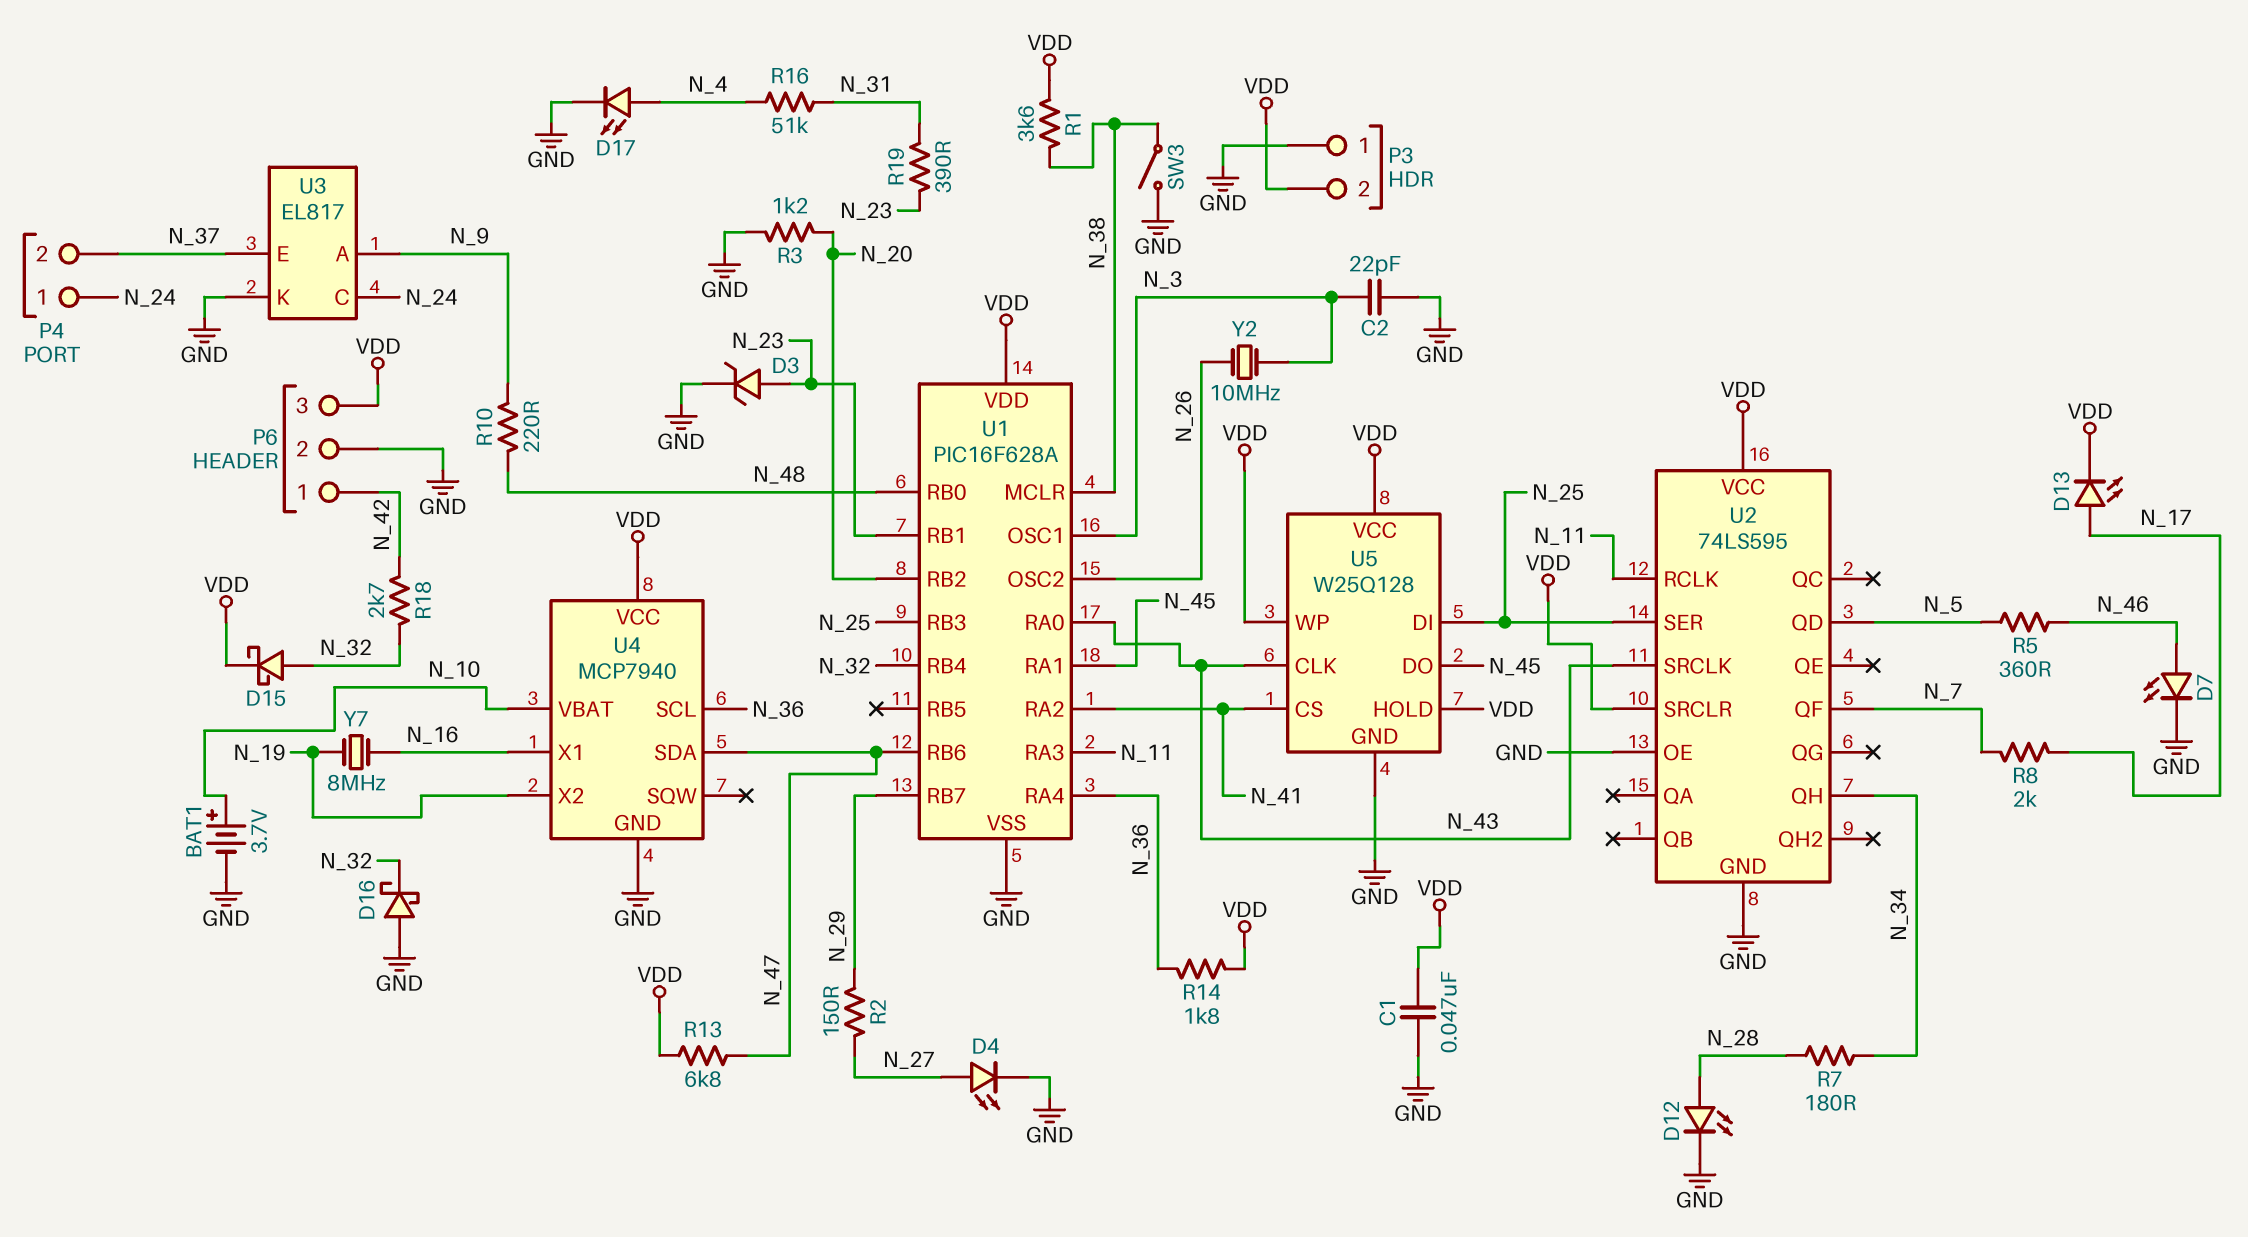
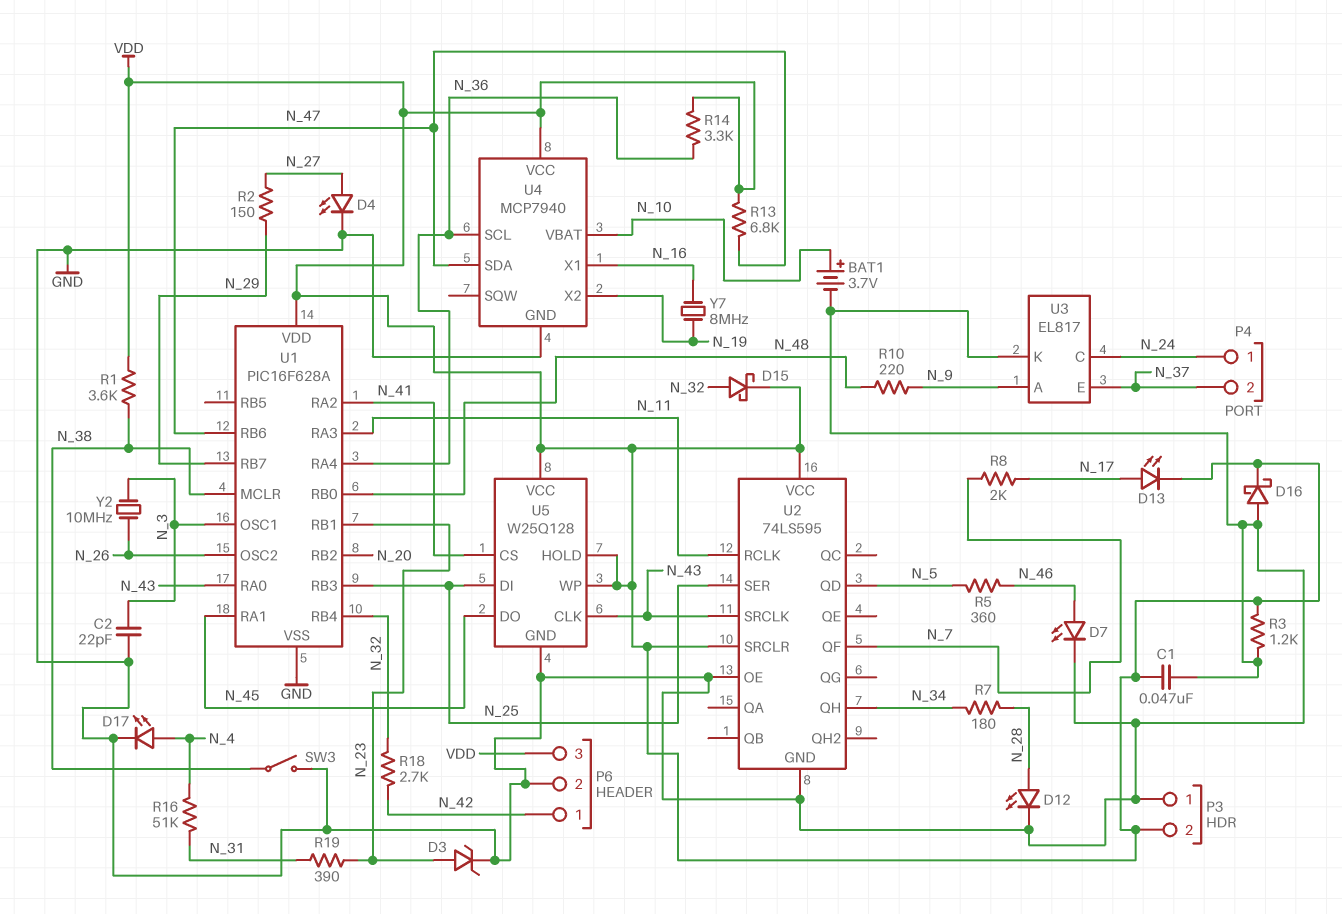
D16: schottky (A GND, K N_32) -> schottky (A GND, K VDD)
R3: 1.2k (GND, N_20) -> 1.2k (GND, VDD)
R14: 1.8k (N_36, VDD) -> 3.3k (N_36, VDD)

